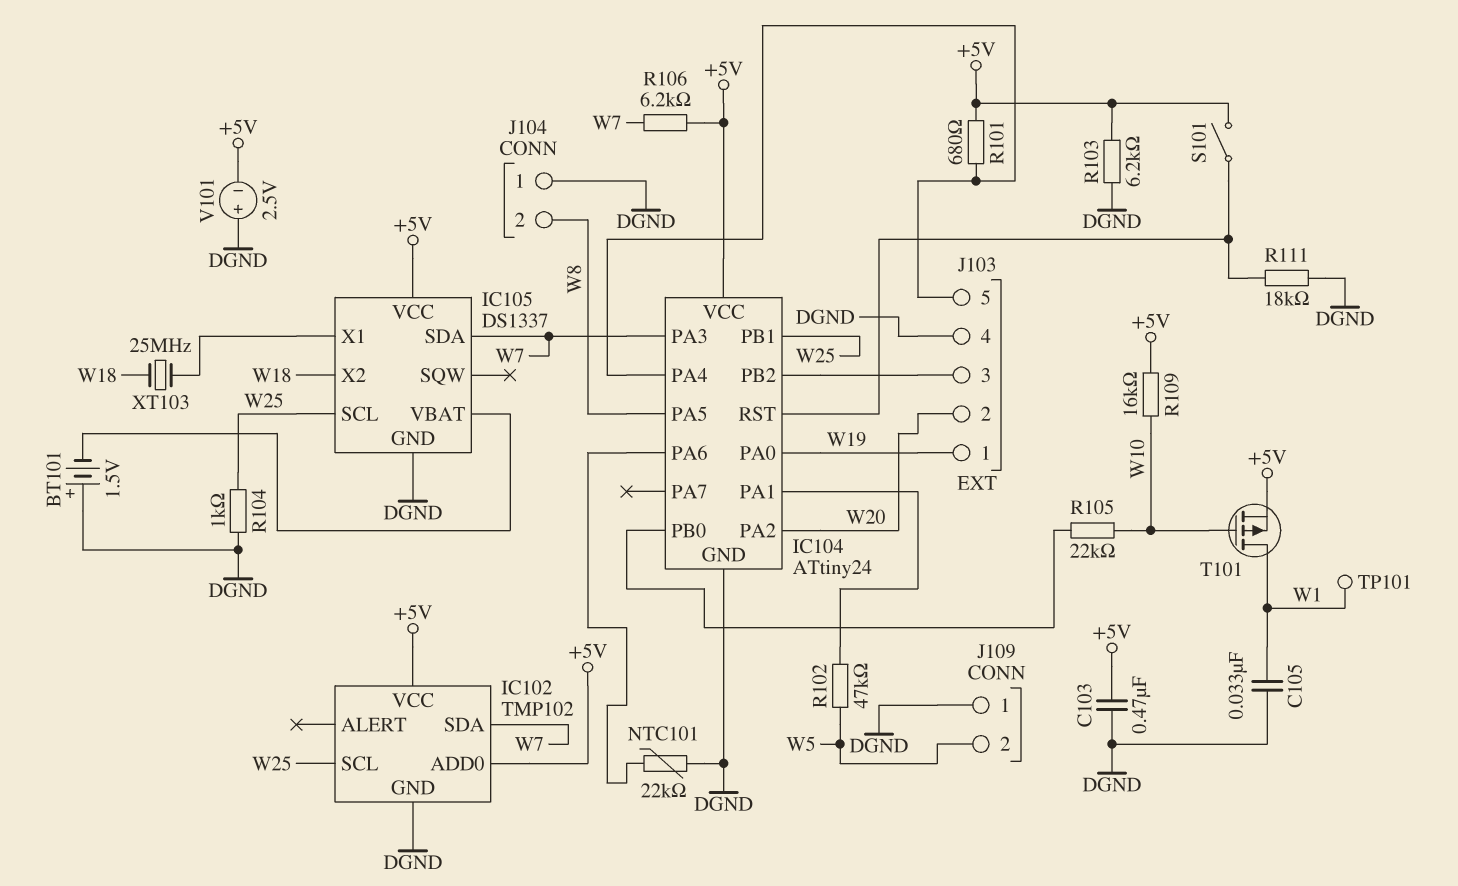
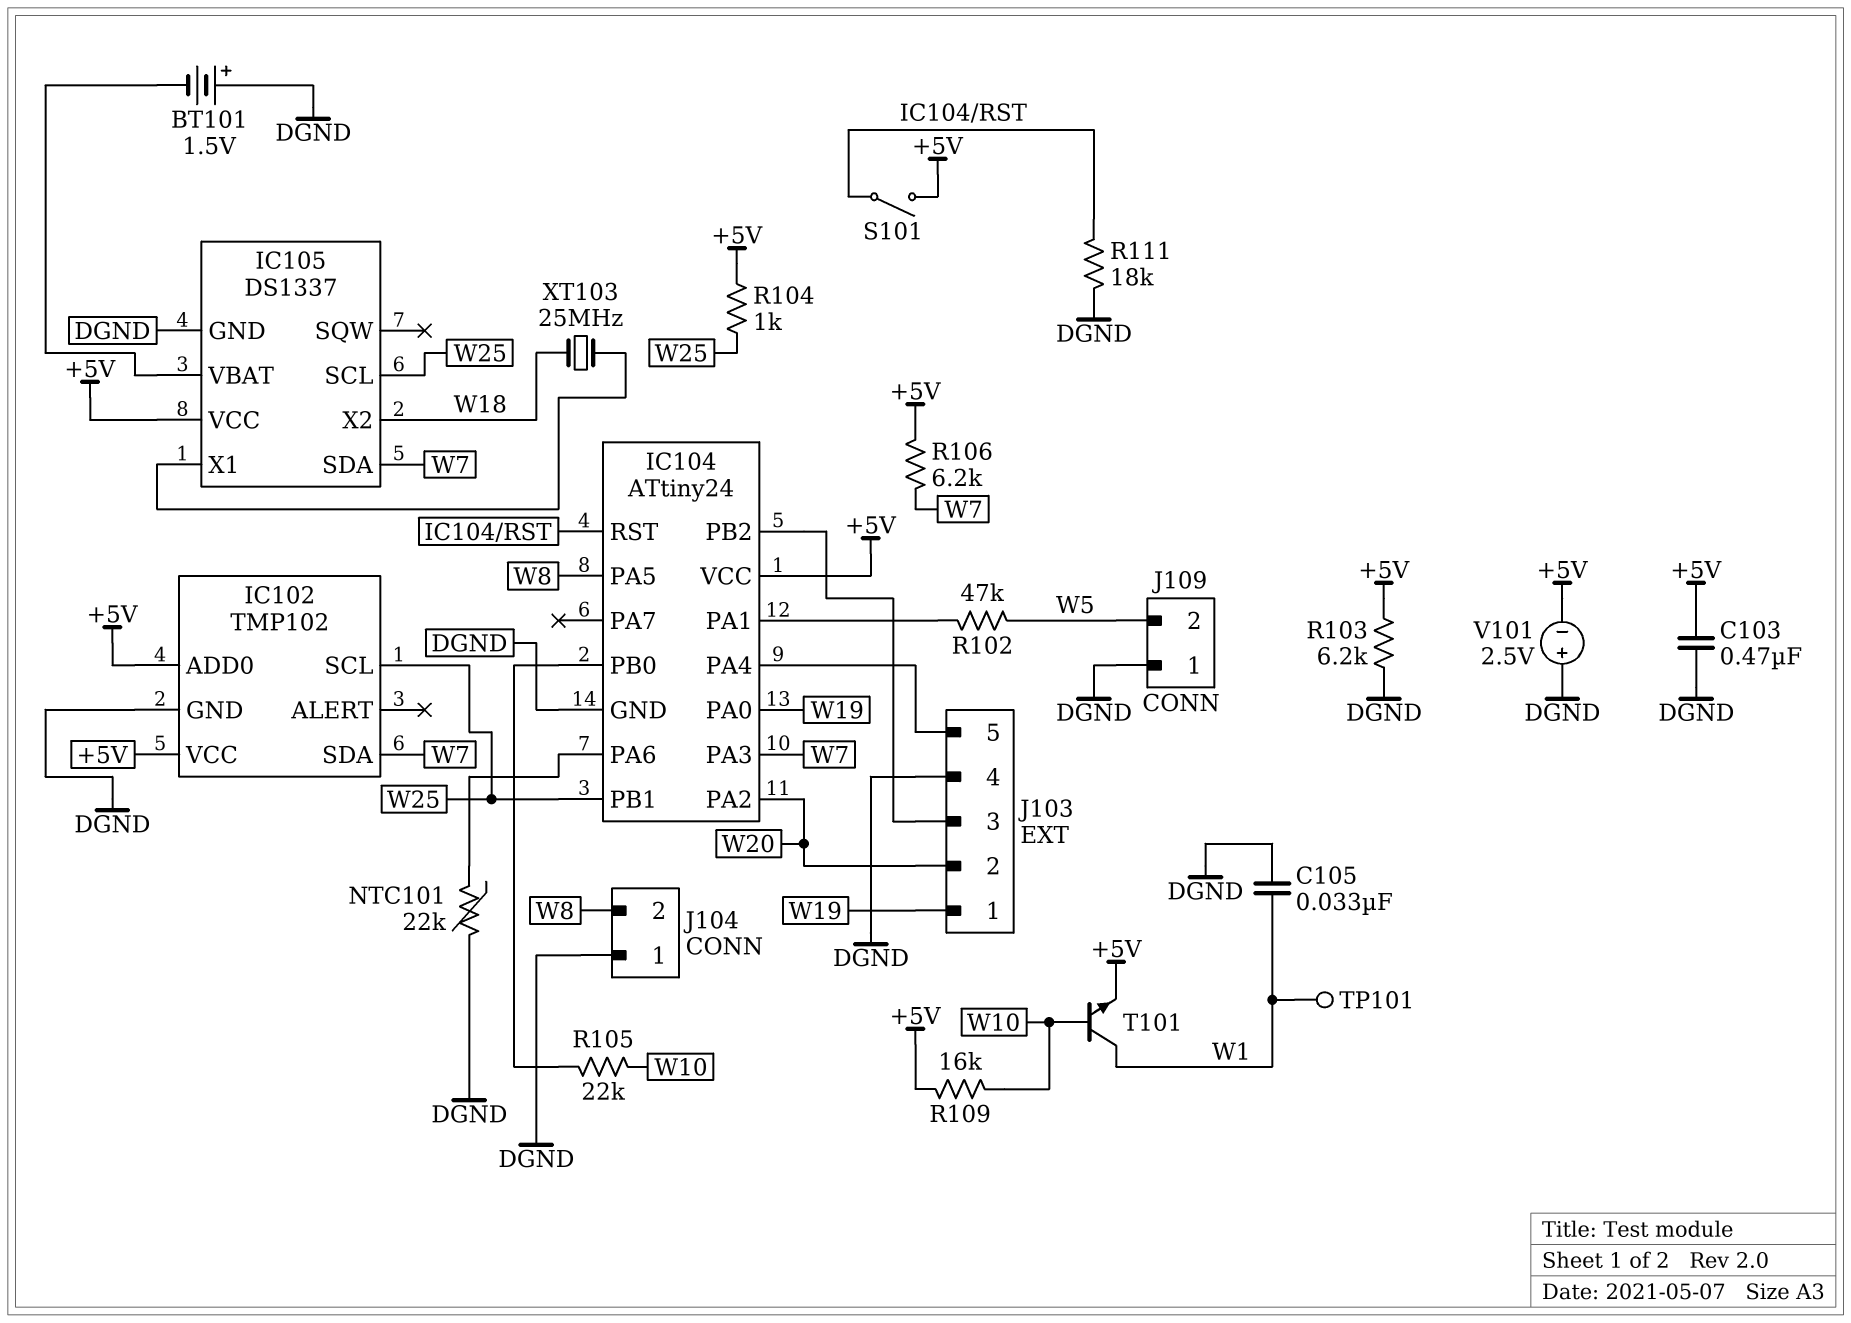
R101: 680 (+5V, IC104/PA4) -> none
R104: 1k (DGND, W25) -> 1k (+5V, W25)
T101: PMOS (G W10, D W1, S +5V) -> NPN (B W10, C W1, E +5V)

